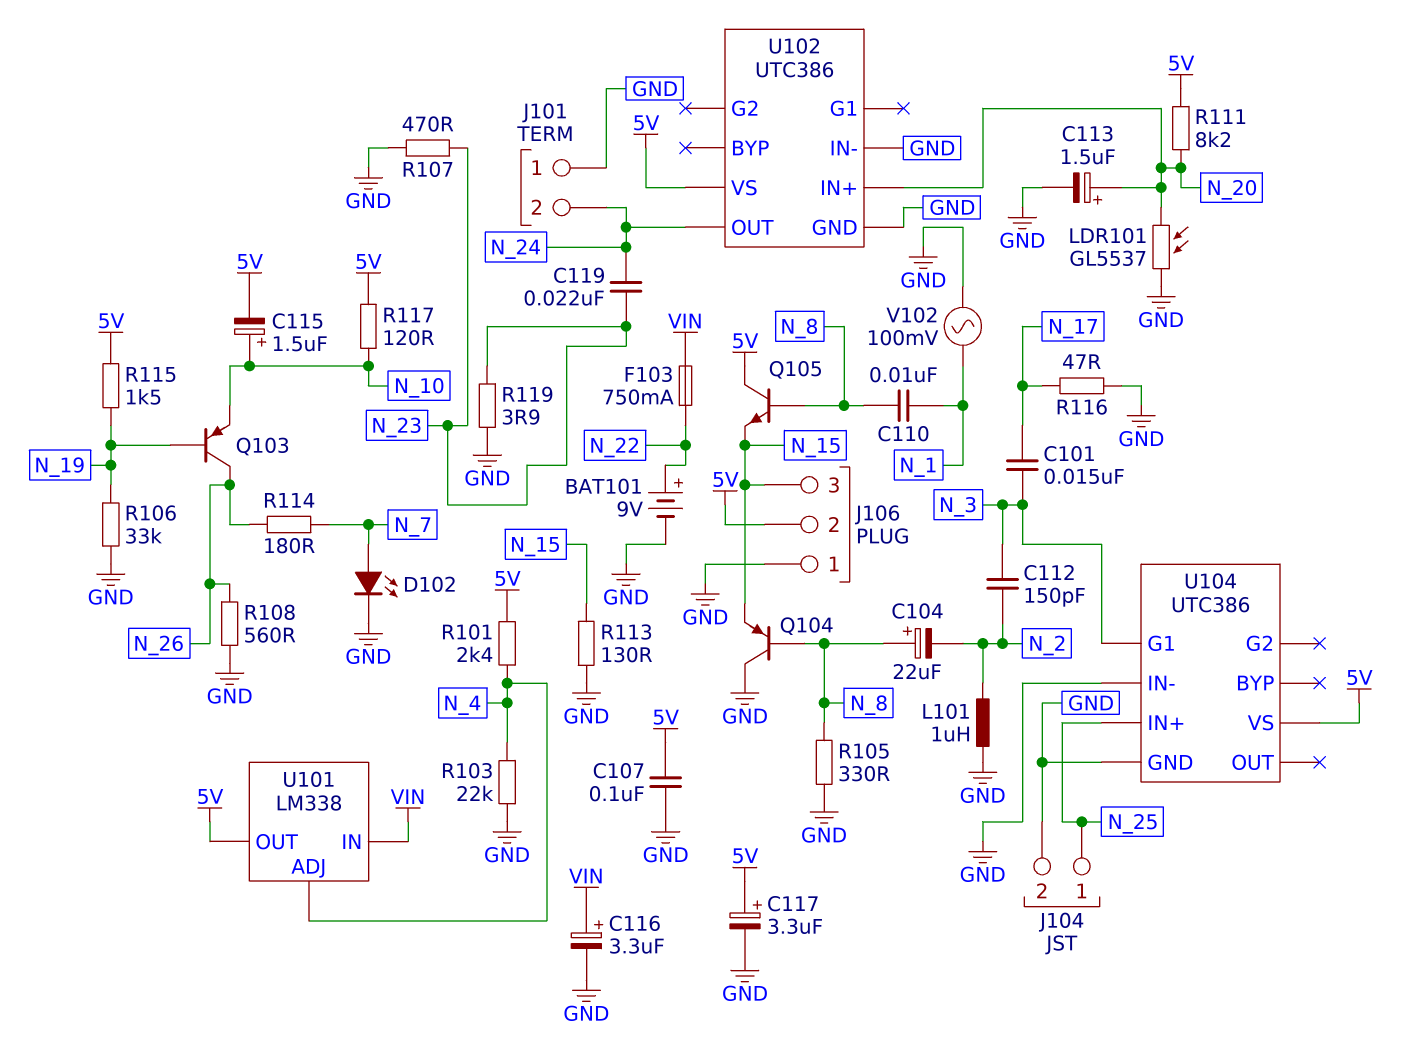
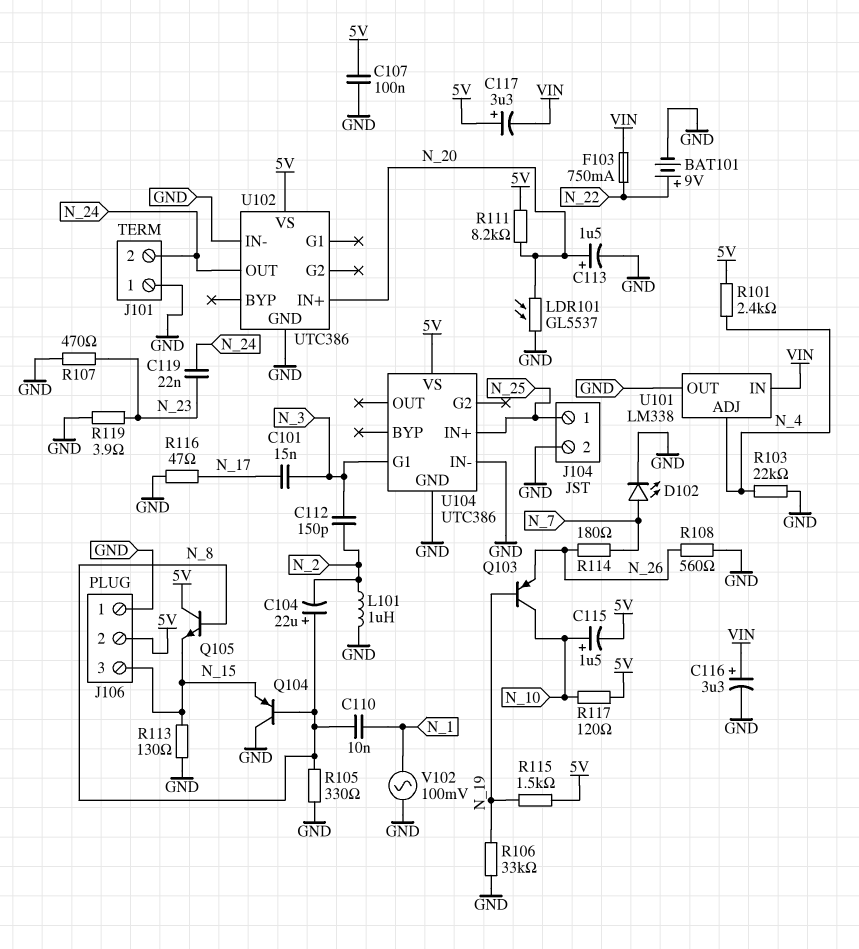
C117: 3.3uF (plus 5V, minus GND) -> 3.3uF (plus 5V, minus VIN)
Q103: PNP (B N_19, C N_26, E N_10) -> PNP (B N_19, C N_10, E N_26)
U101 pin OUT: 5V -> GND

